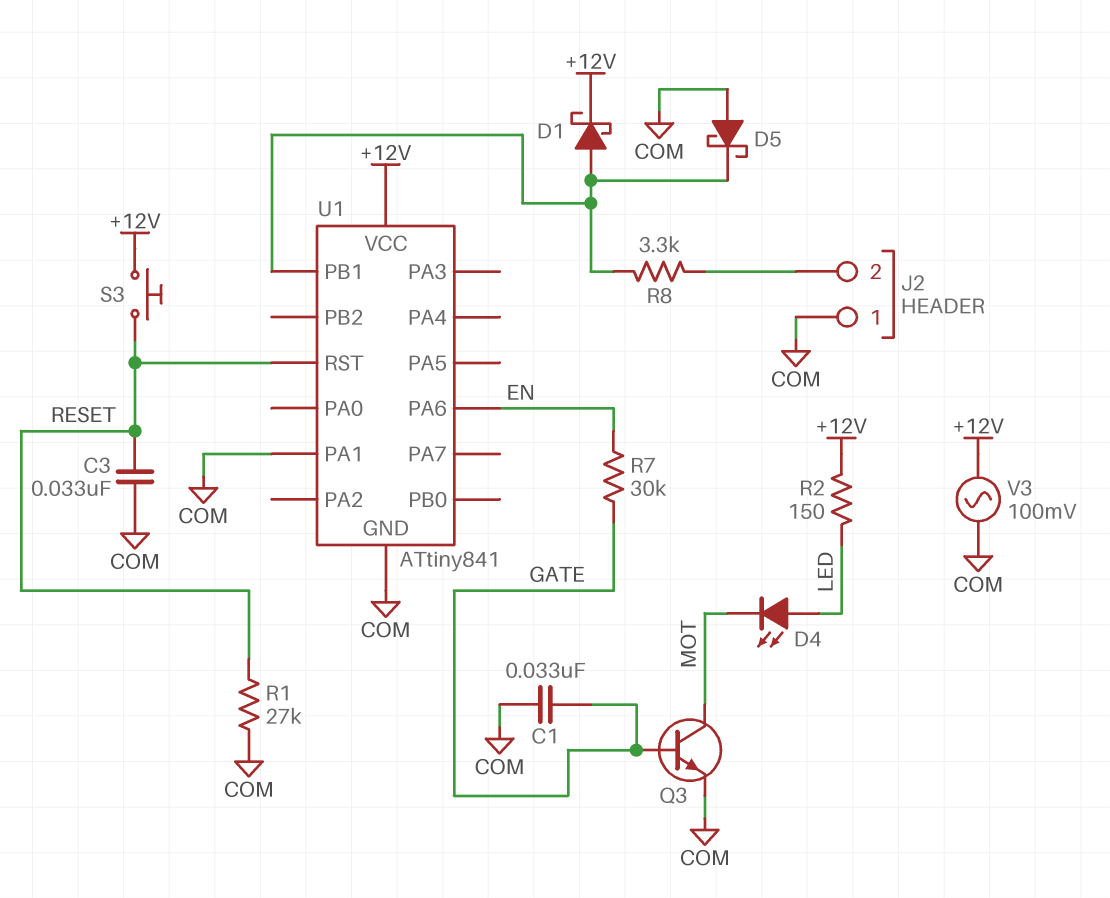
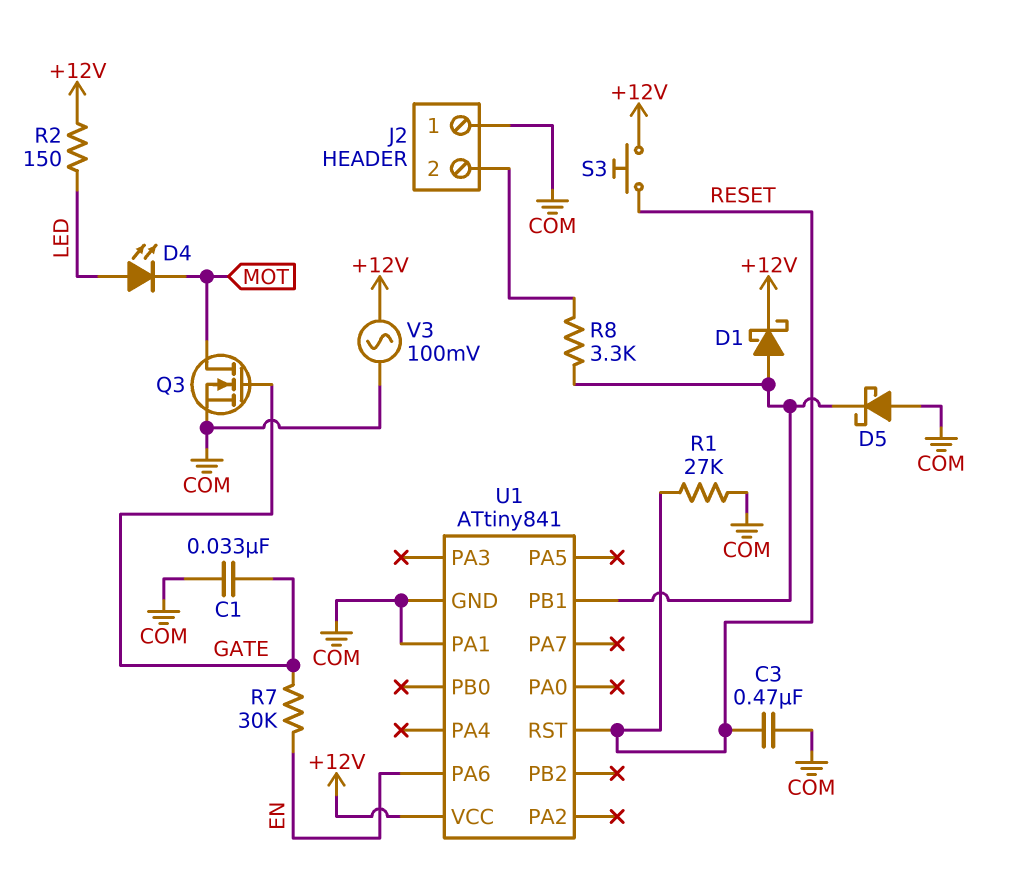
C3: 33nF (COM, RESET) -> 470nF (COM, RESET)
Q3: NPN (B GATE, C MOT, E COM) -> NMOS (G GATE, D MOT, S COM)

